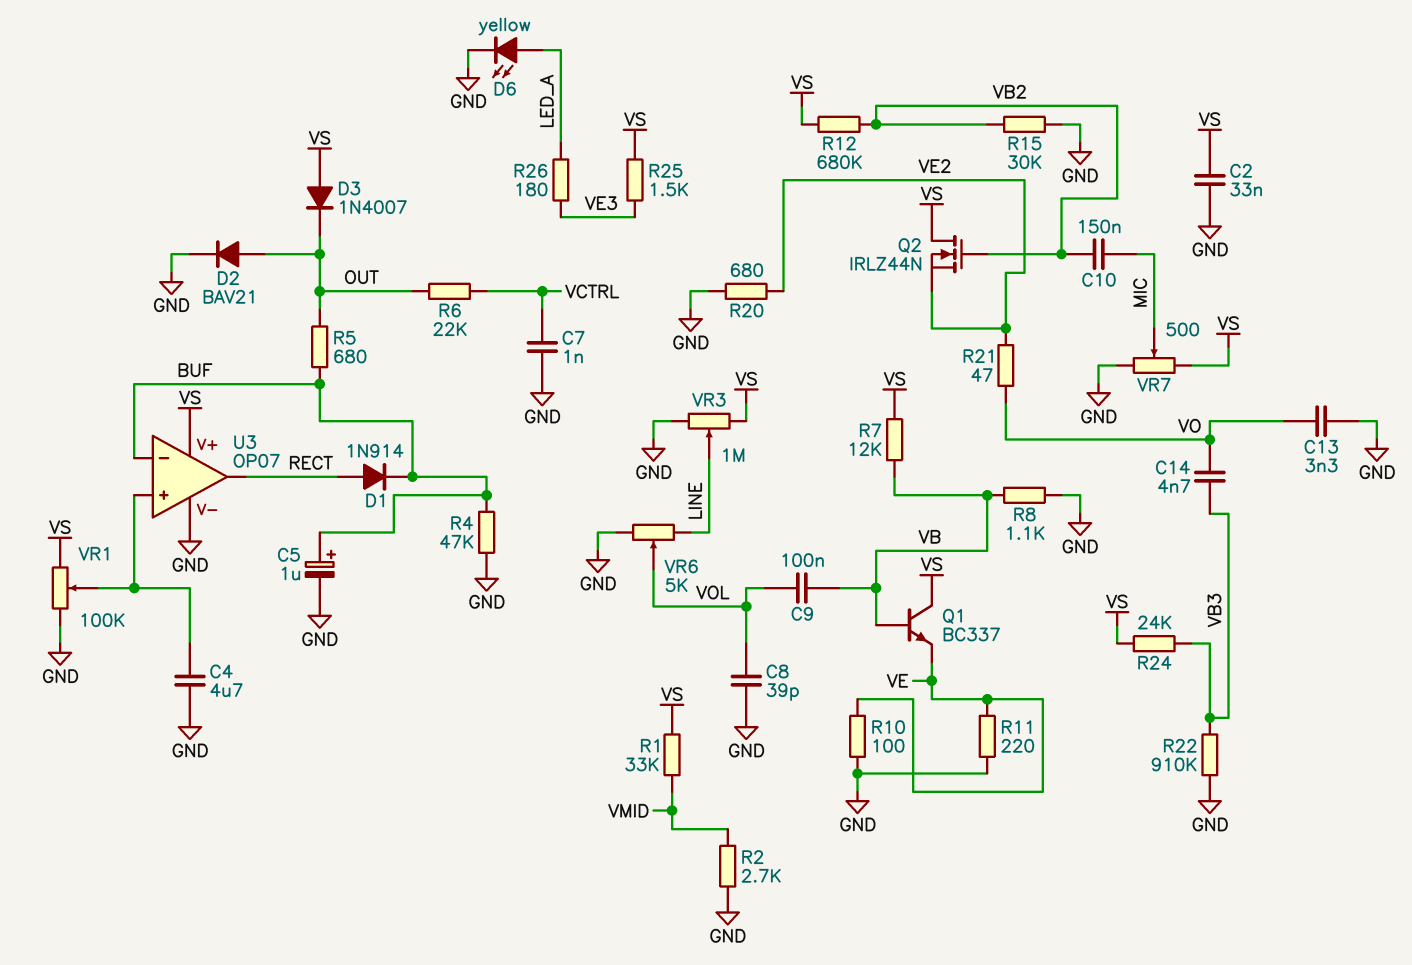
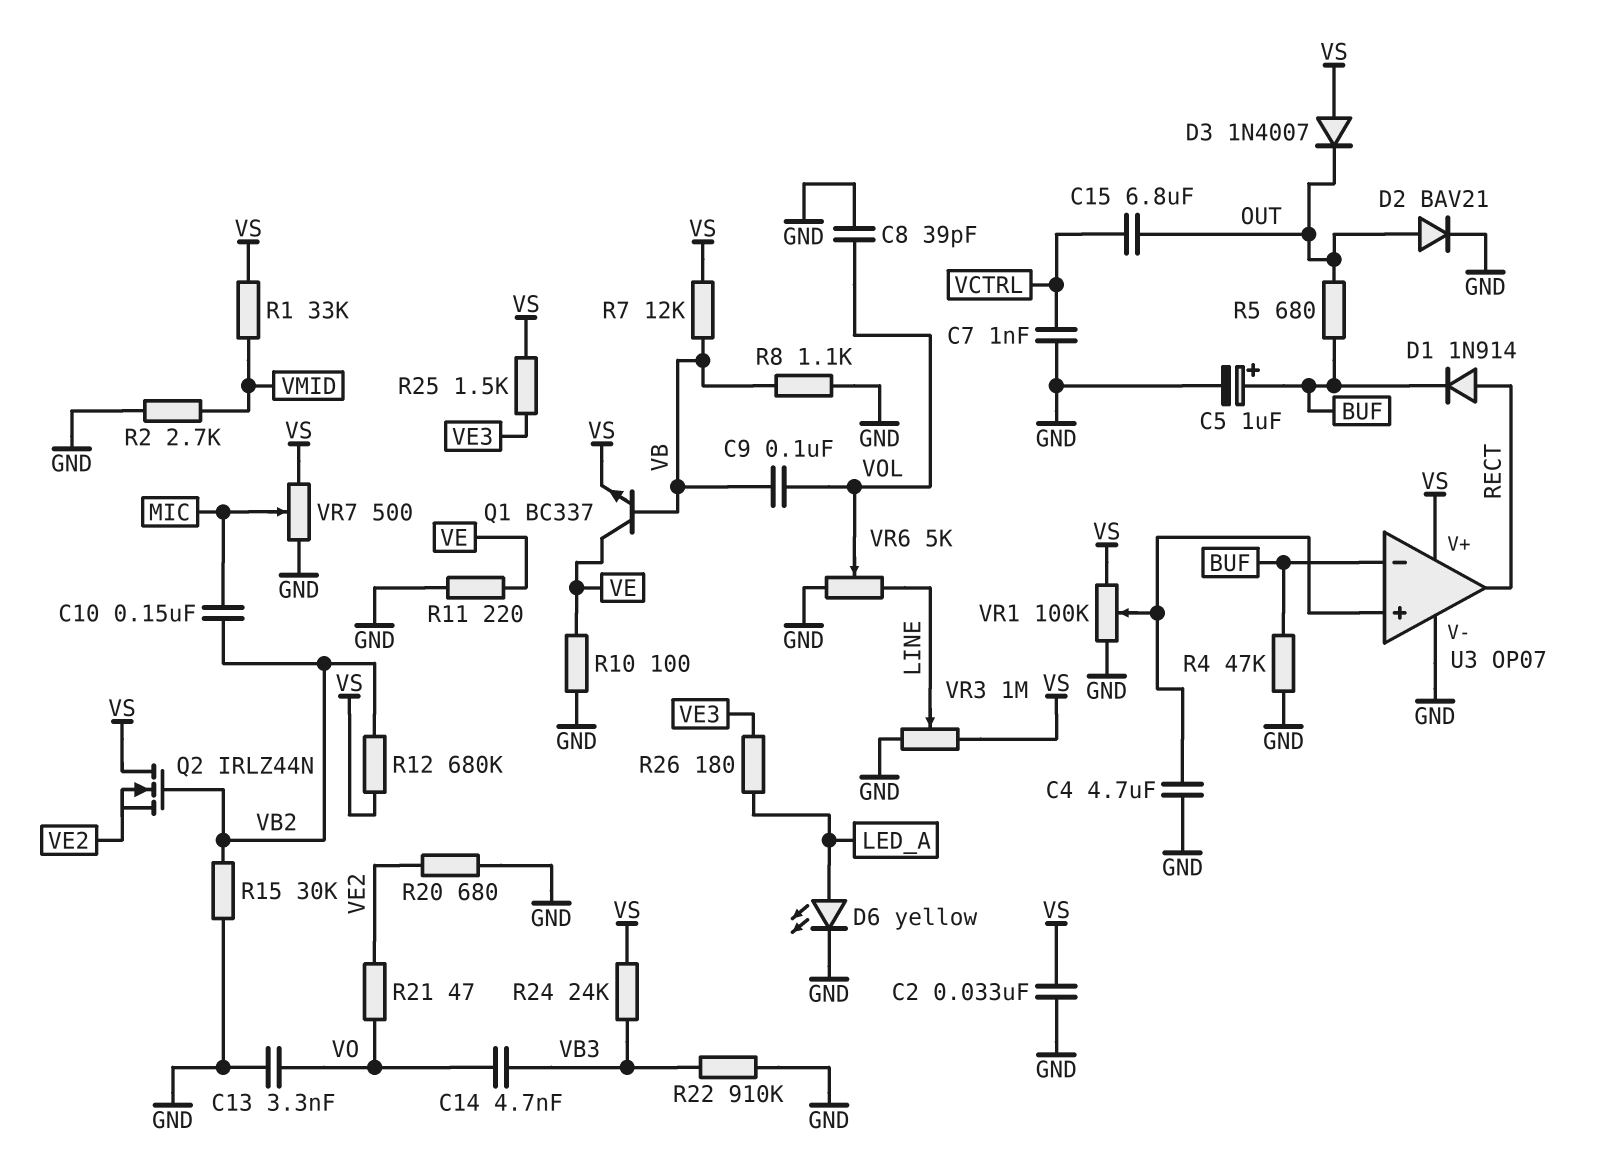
C15: none -> 6.8uF (OUT, VCTRL)
Q1: NPN BC337 (B VB, C VS, E VE) -> NPN BC337 (B VB, C VE, E VS)
R6: 22k (OUT, VCTRL) -> none

